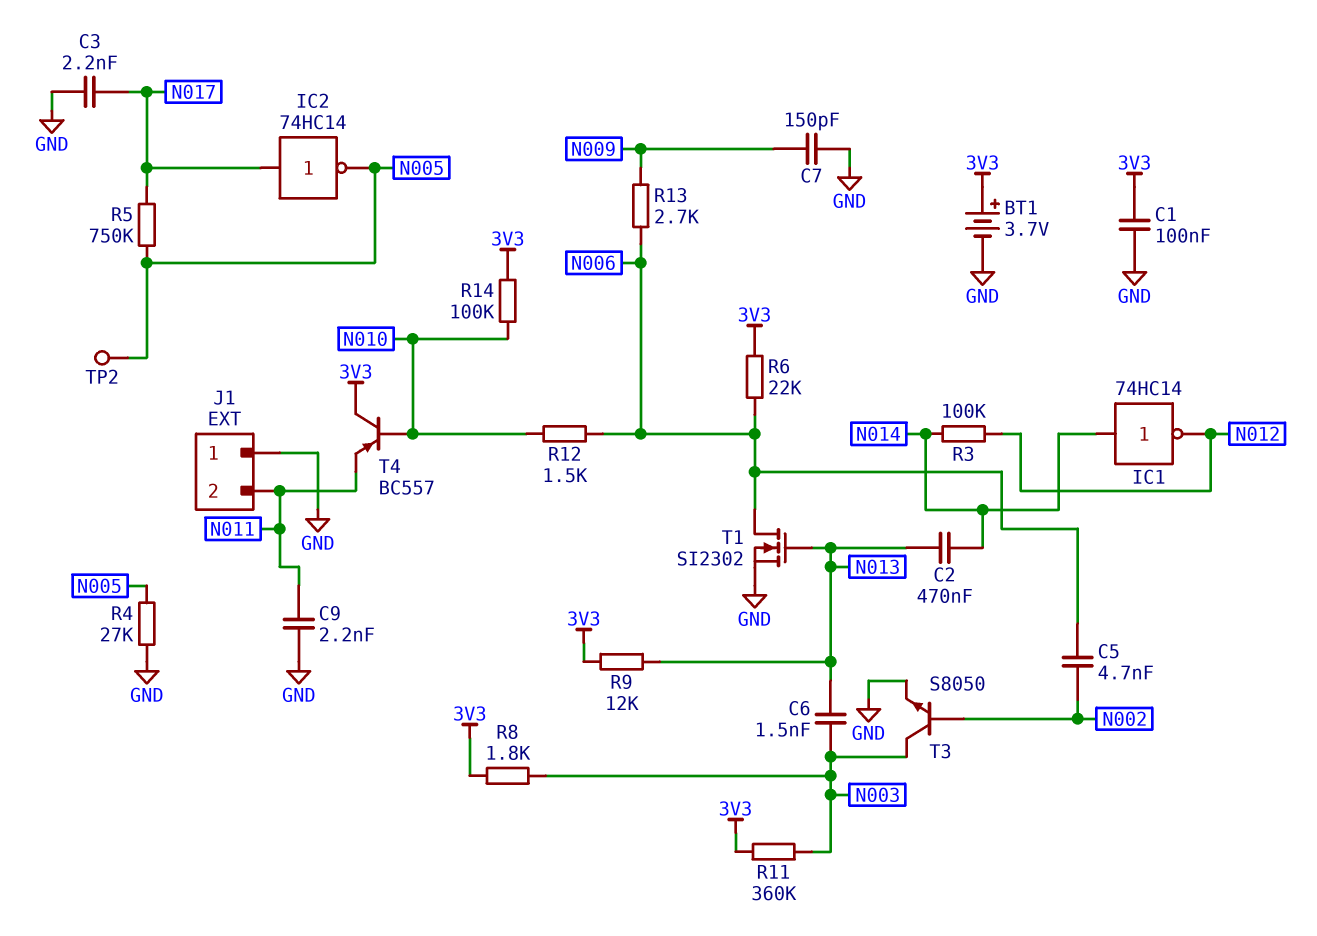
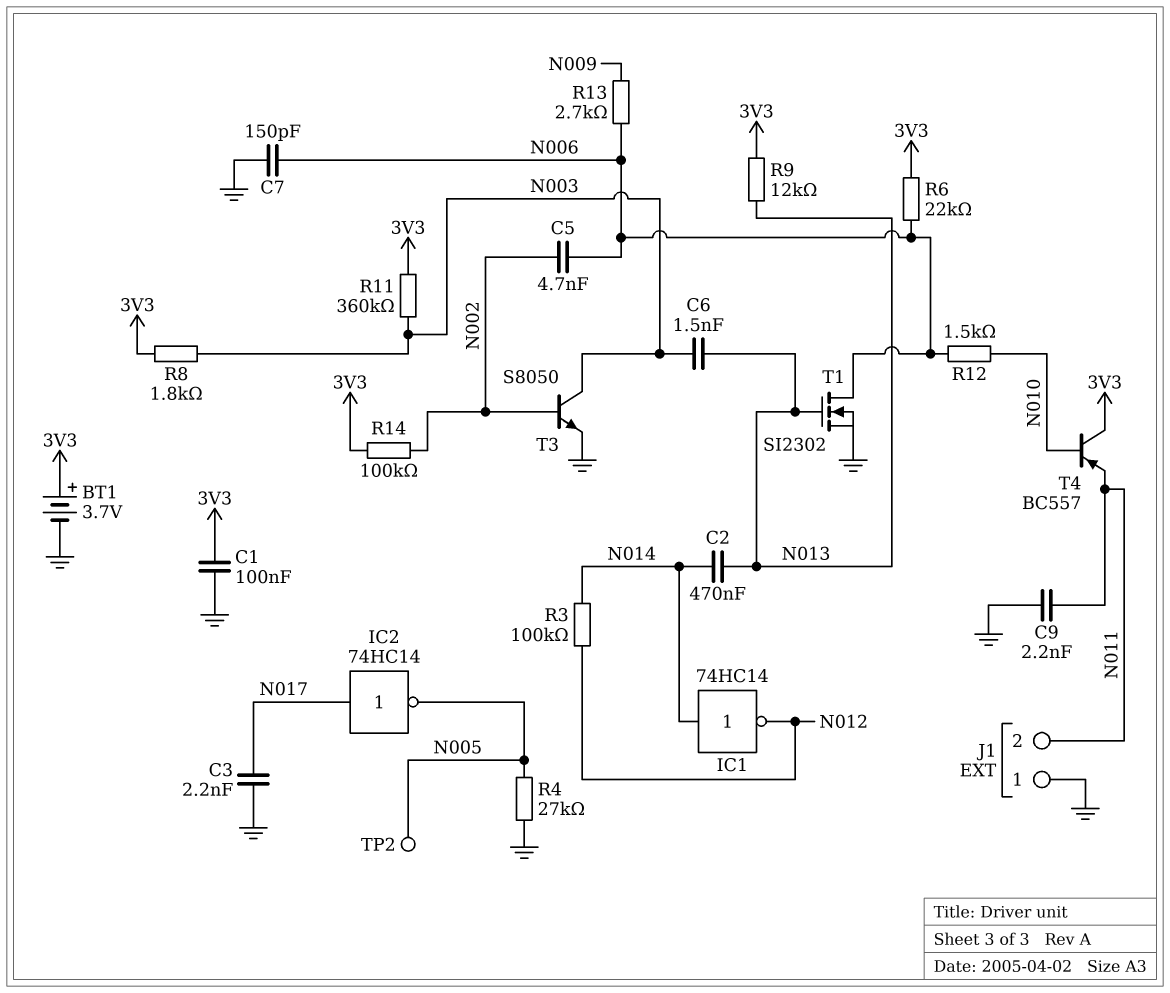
C7: 150pF (GND, N009) -> 150pF (GND, N006)
R5: 750k (N005, N017) -> none
R14: 100k (3V3, N010) -> 100k (3V3, N002)

